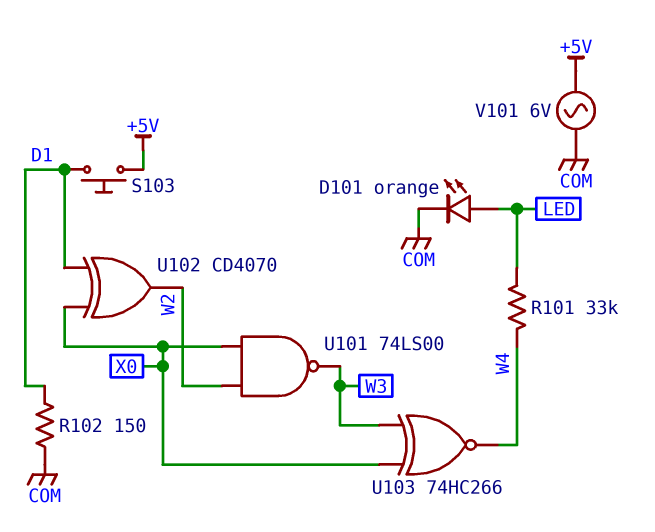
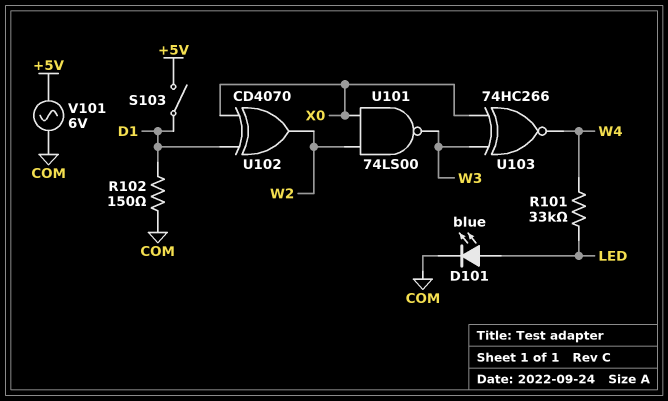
D101: LED orange (A LED, K COM) -> LED blue (A LED, K COM)
S103: button (+5V, D1) -> switch (+5V, D1)

